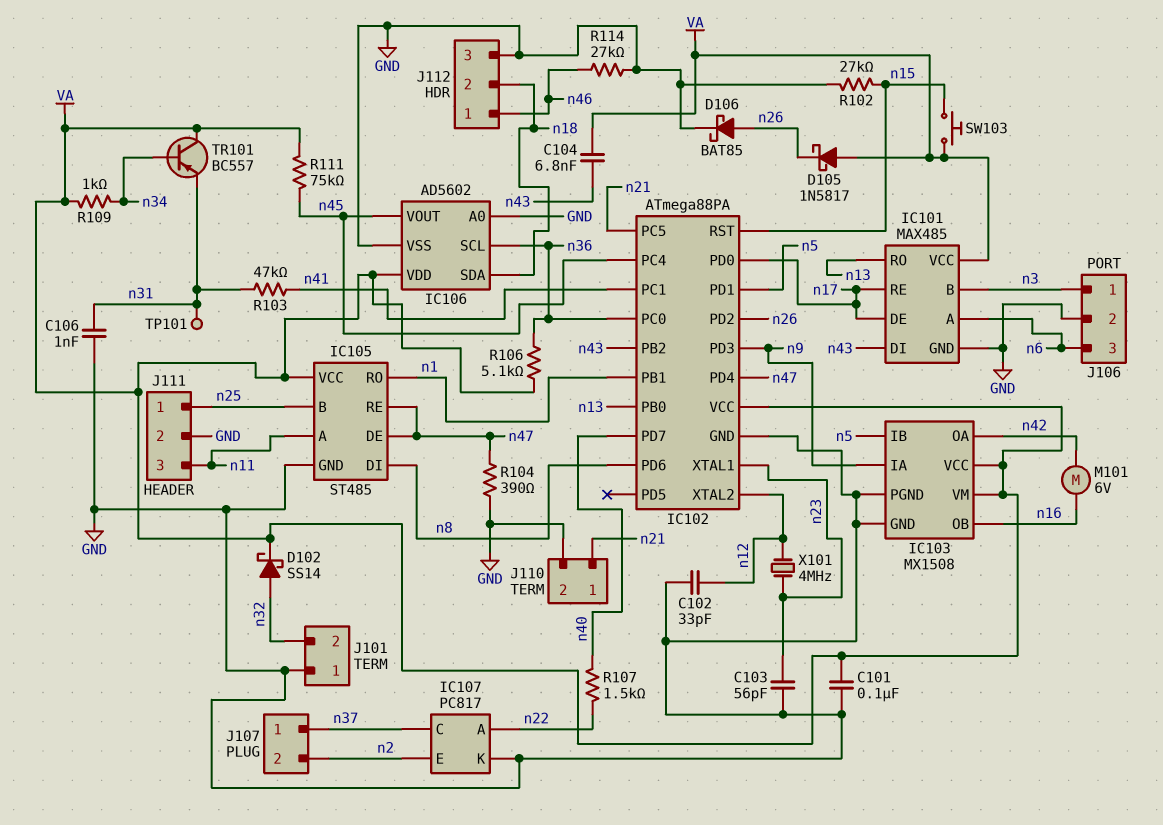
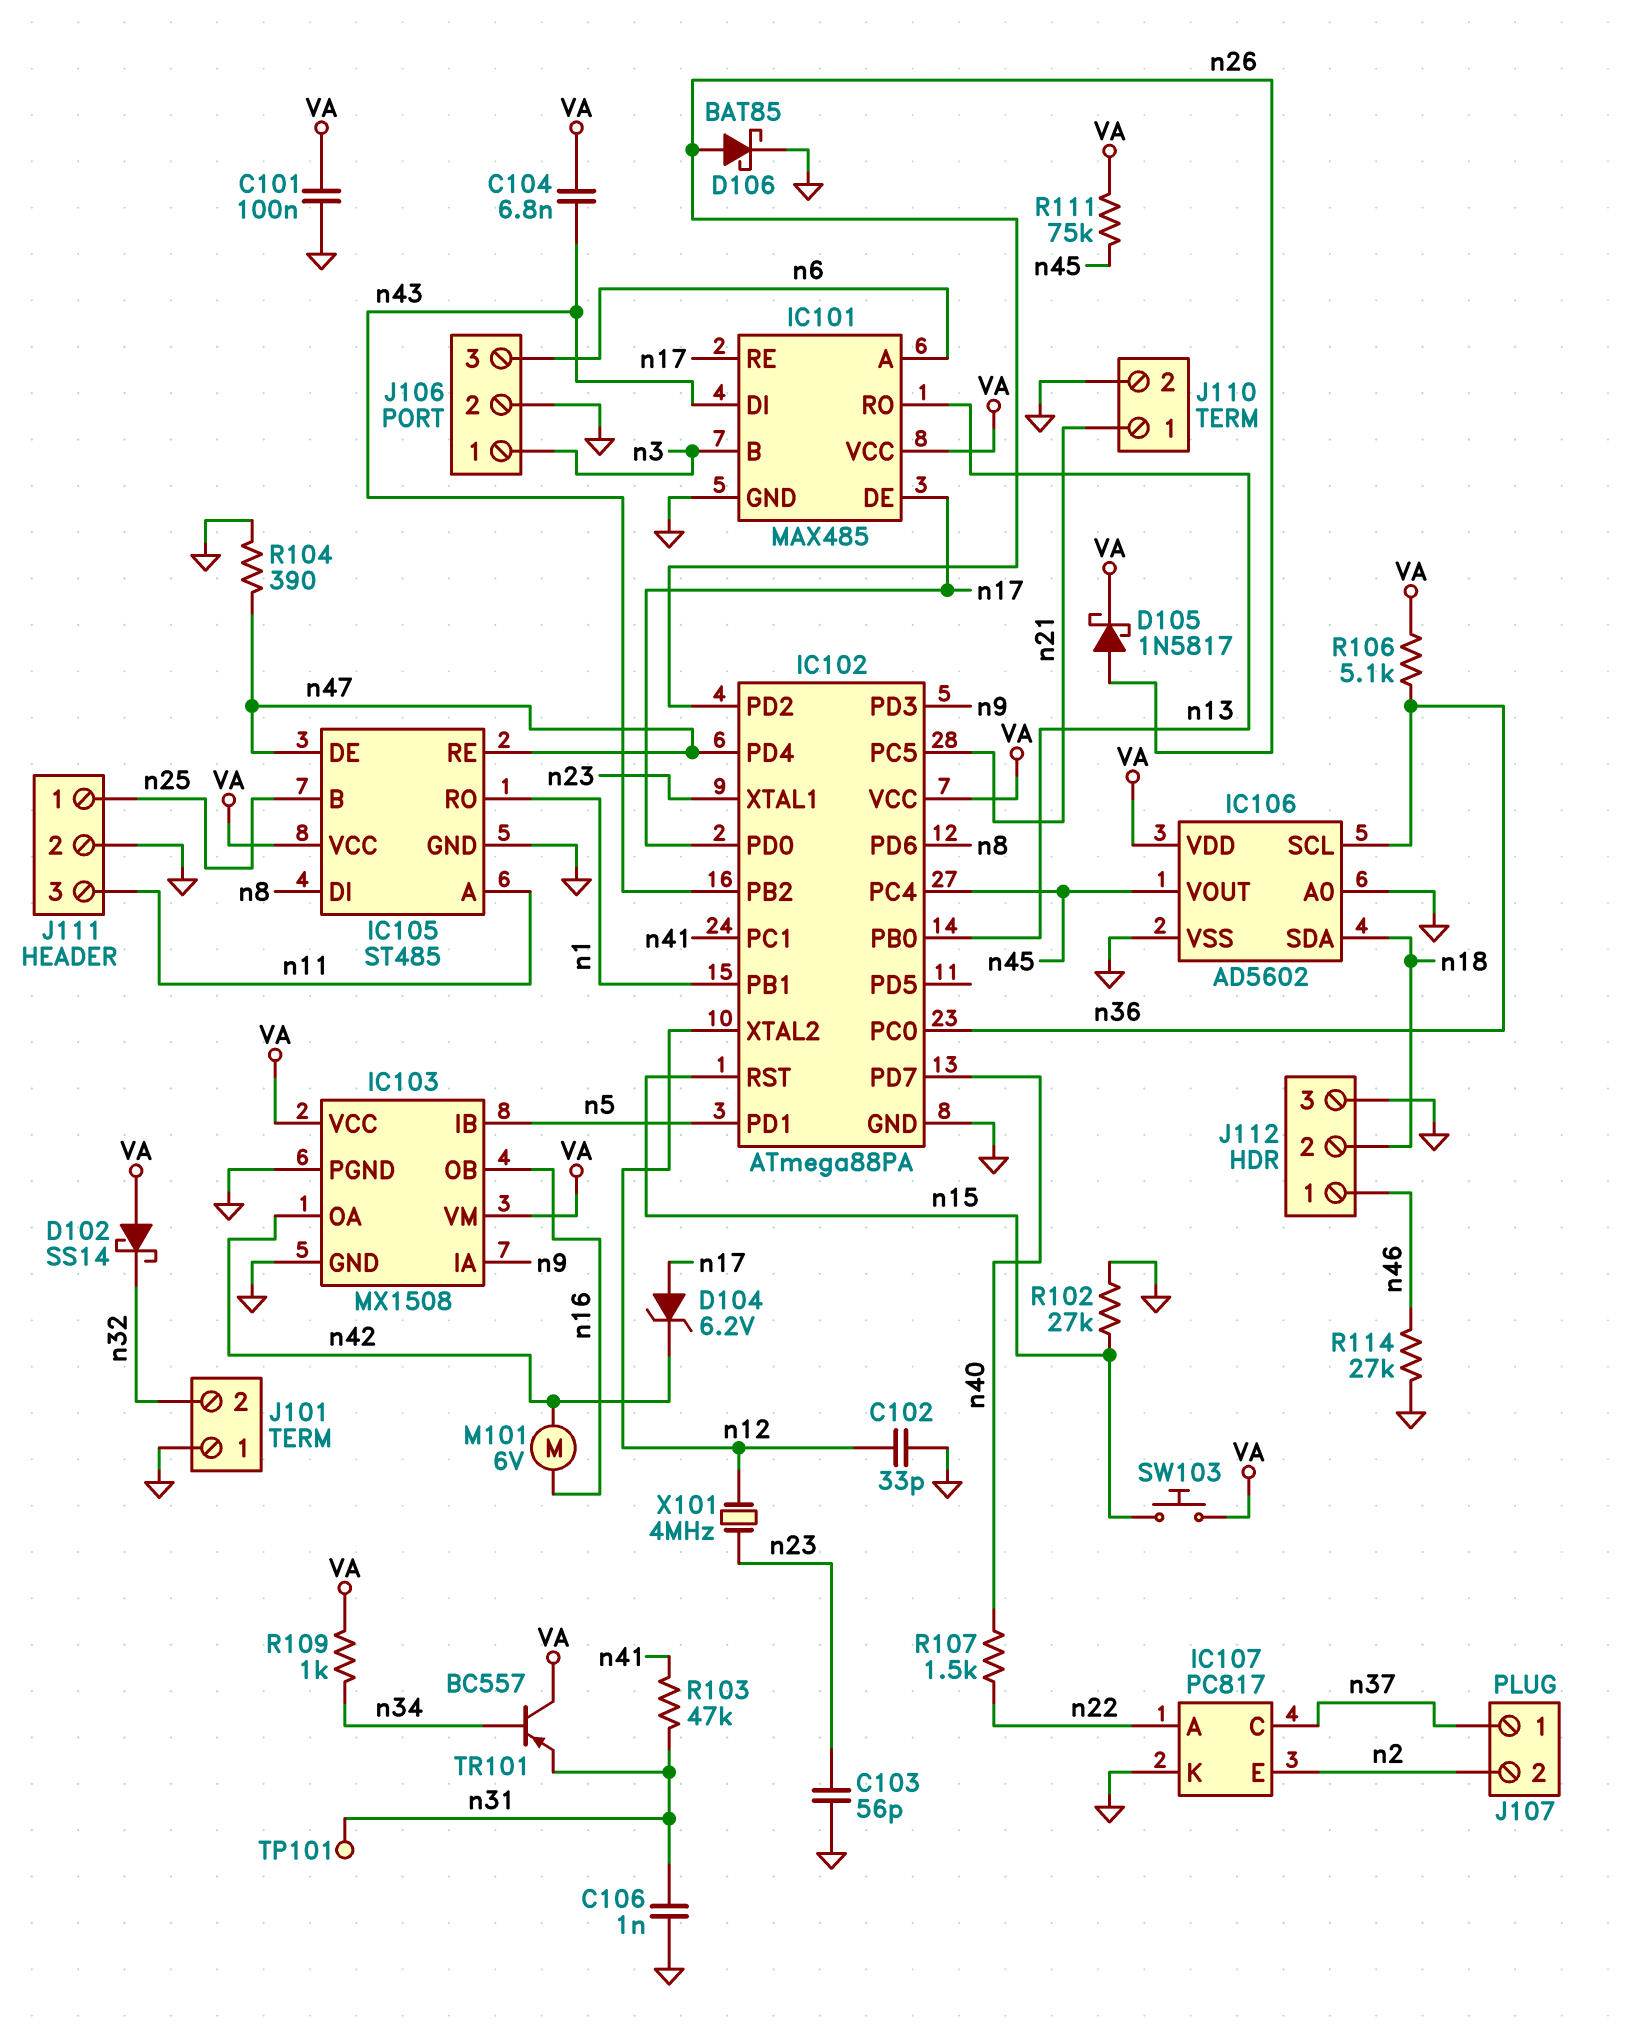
D102: schottky SS14 (A n32, K VA) -> schottky SS14 (A VA, K n32)
D104: none -> zener 6.2V (A n17, K n42)
D105: schottky 1N5817 (A VA, K n26) -> schottky 1N5817 (A n26, K VA)

